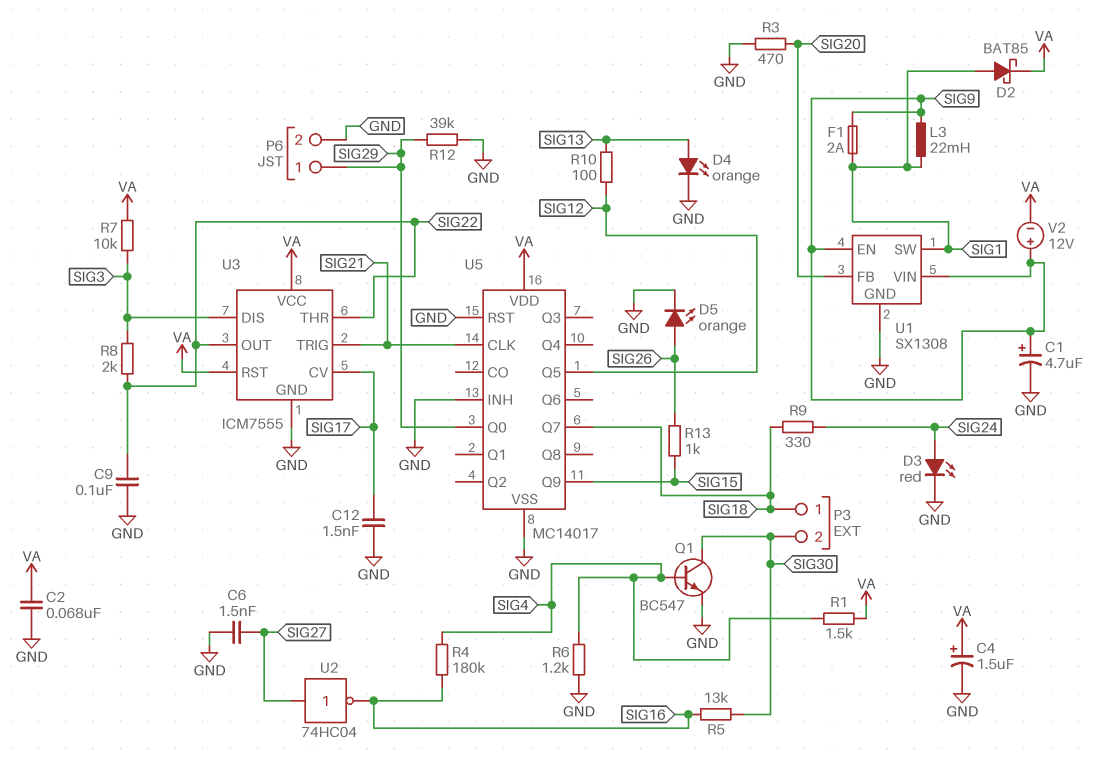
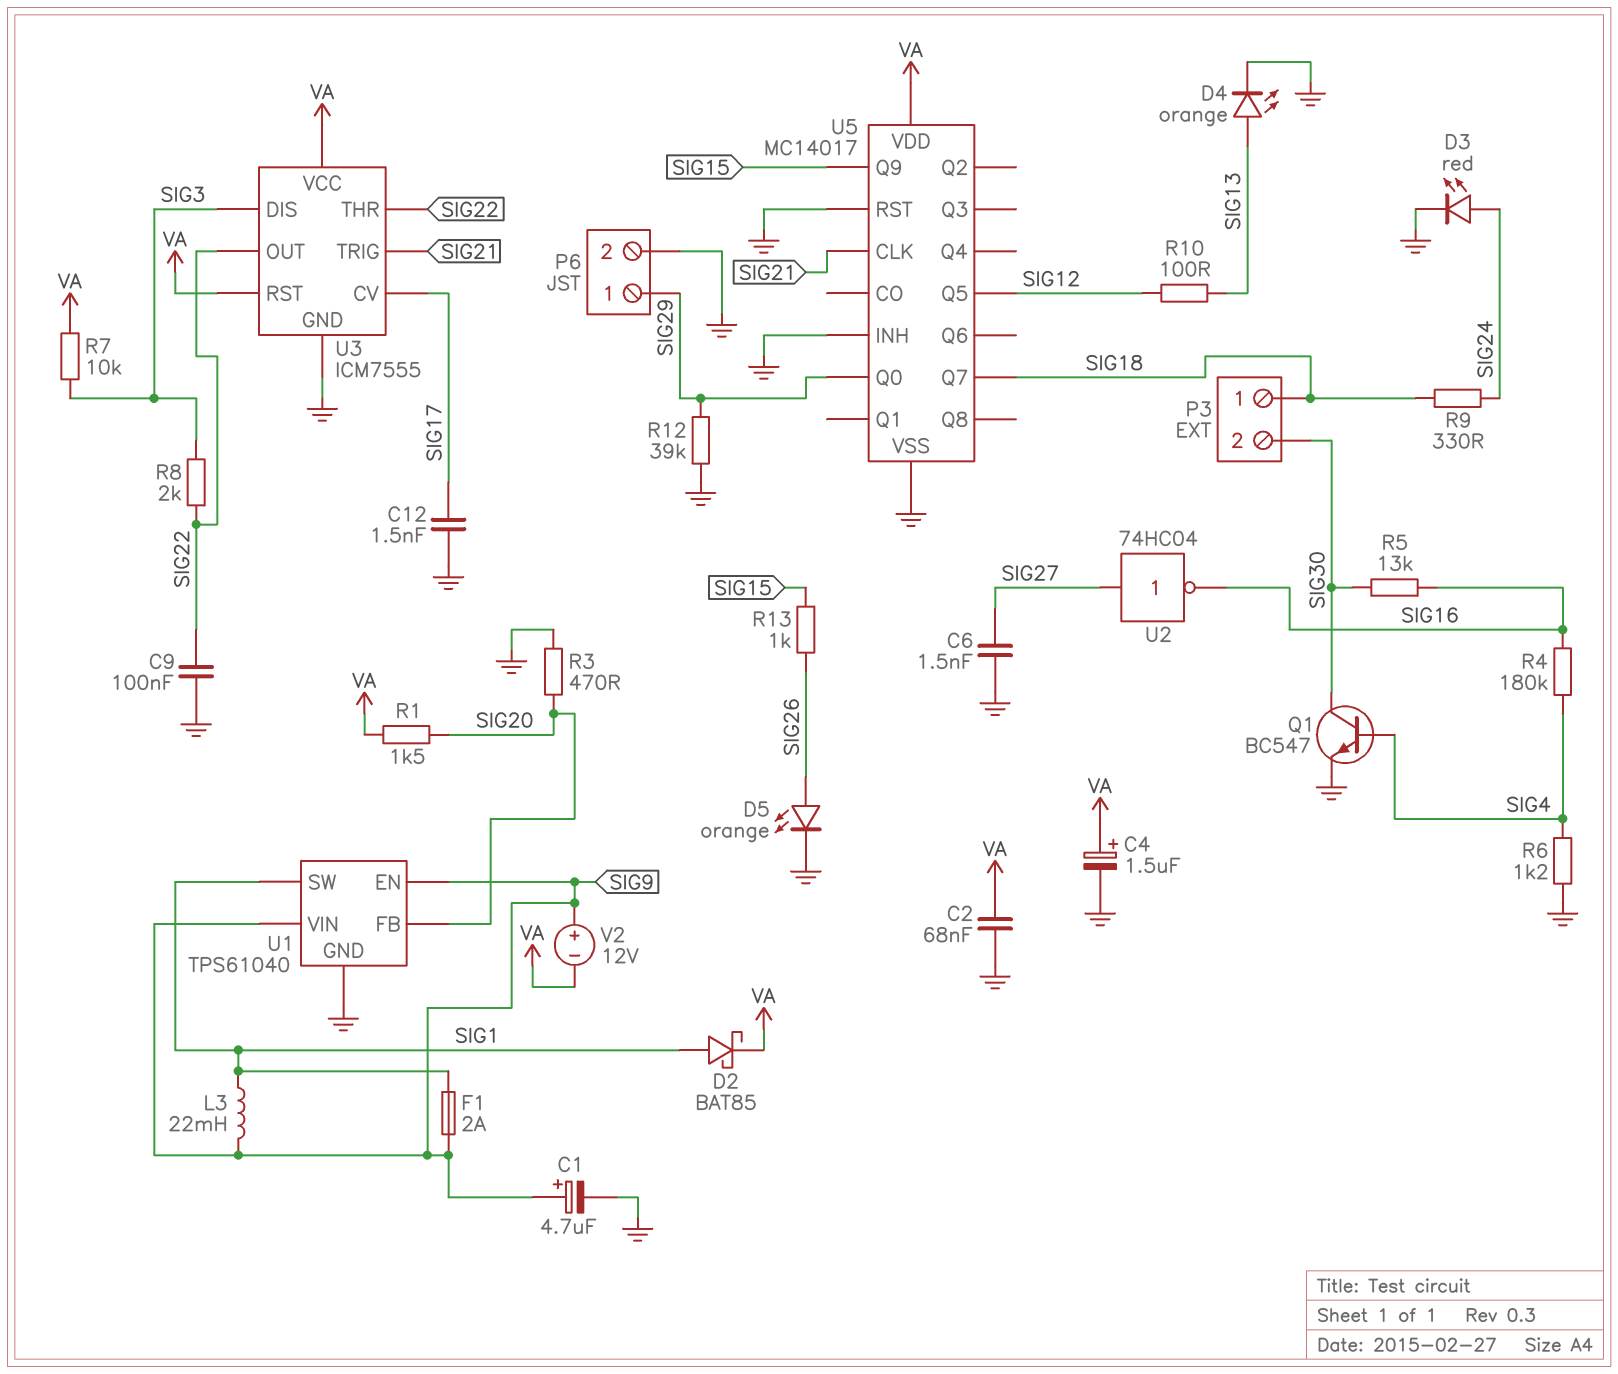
R1: 1.5k (SIG4, VA) -> 1.5k (SIG20, VA)
U1: SX1308 -> TPS61040

